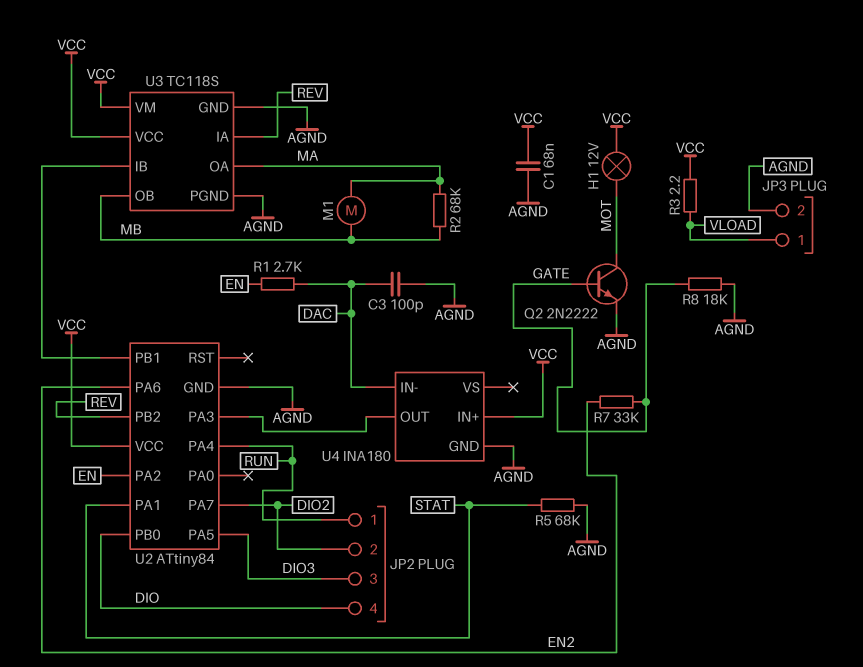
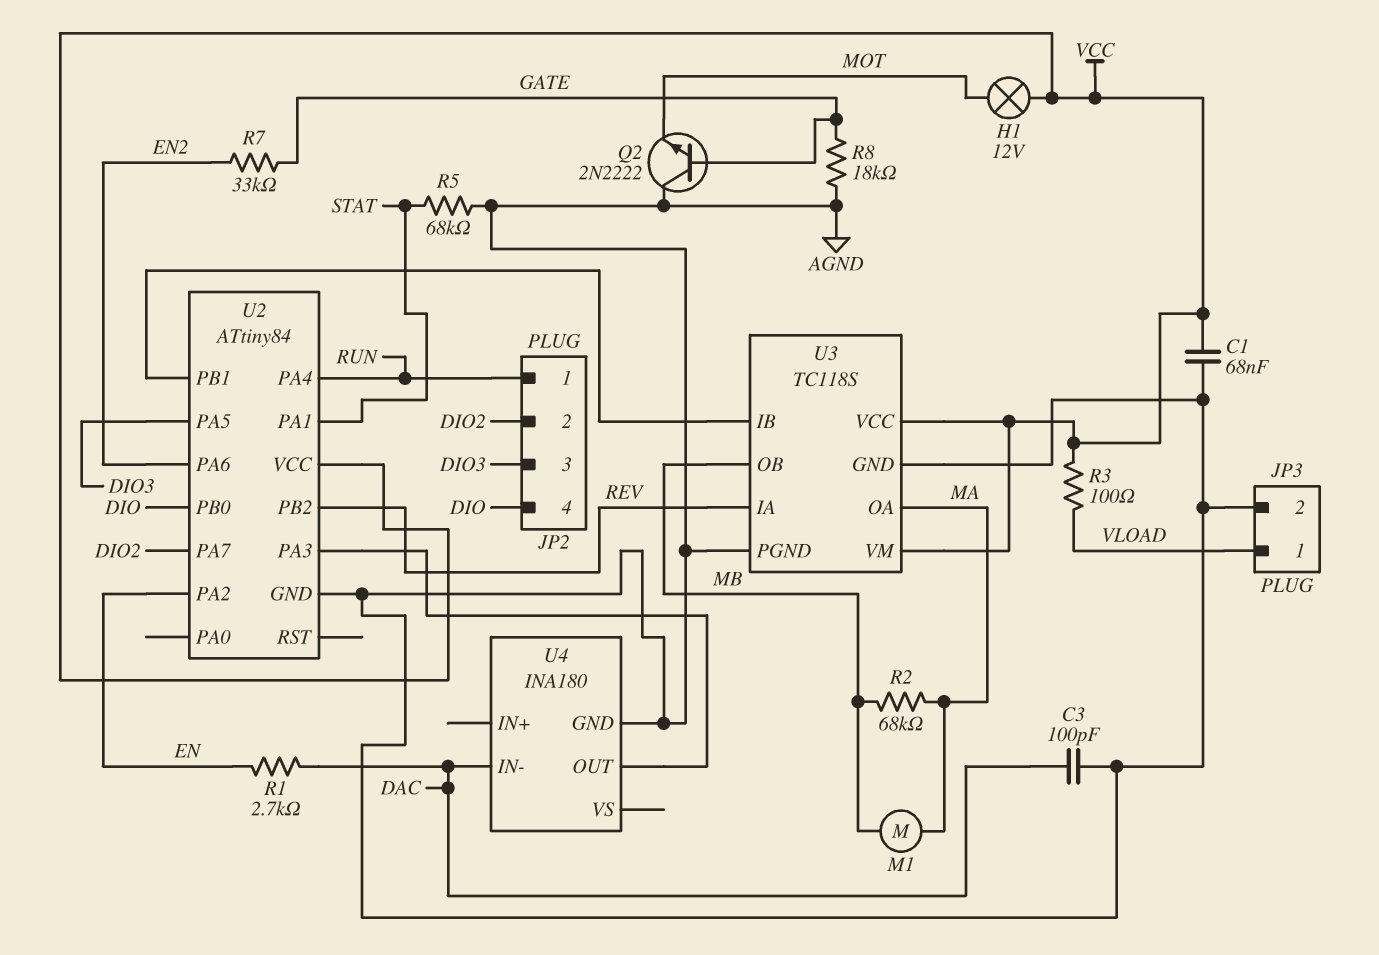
Q2: NPN 2N2222 (B GATE, C MOT, E AGND) -> NPN 2N2222 (B GATE, C AGND, E MOT)
R3: 2.2 (VCC, VLOAD) -> 100 (VCC, VLOAD)
U4 pin IN+: VCC -> none

